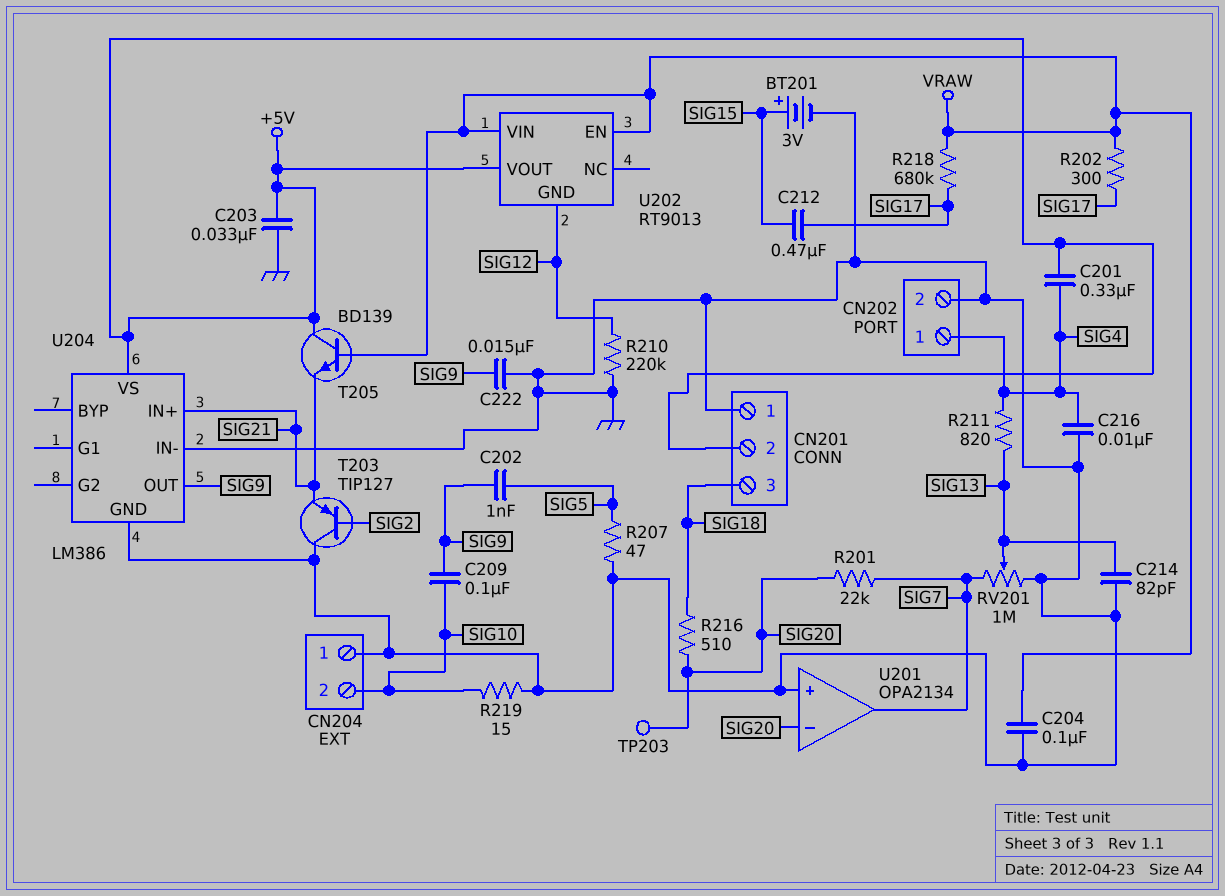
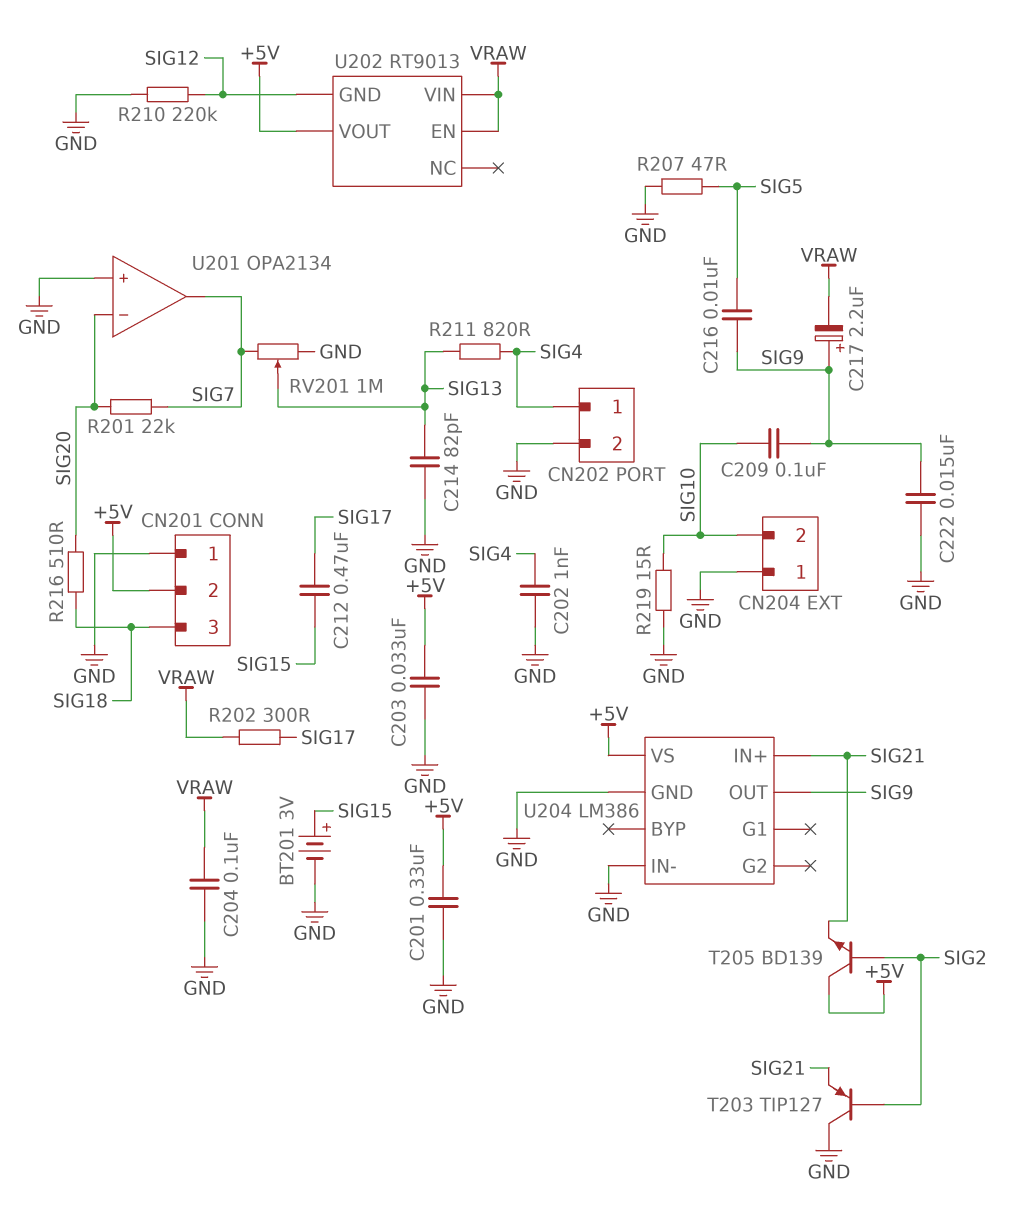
C201: 330nF (+5V, SIG4) -> 330nF (+5V, GND)
C202: 1nF (SIG5, SIG9) -> 1nF (GND, SIG4)
C216: 10nF (GND, SIG4) -> 10nF (SIG5, SIG9)
C217: none -> 2.2uF (plus SIG9, minus VRAW)
R218: 680k (SIG17, VRAW) -> none
T205: NPN BD139 (B VRAW, C +5V, E SIG21) -> NPN BD139 (B SIG2, C +5V, E SIG21)
TP203: test point (SIG20) -> none

